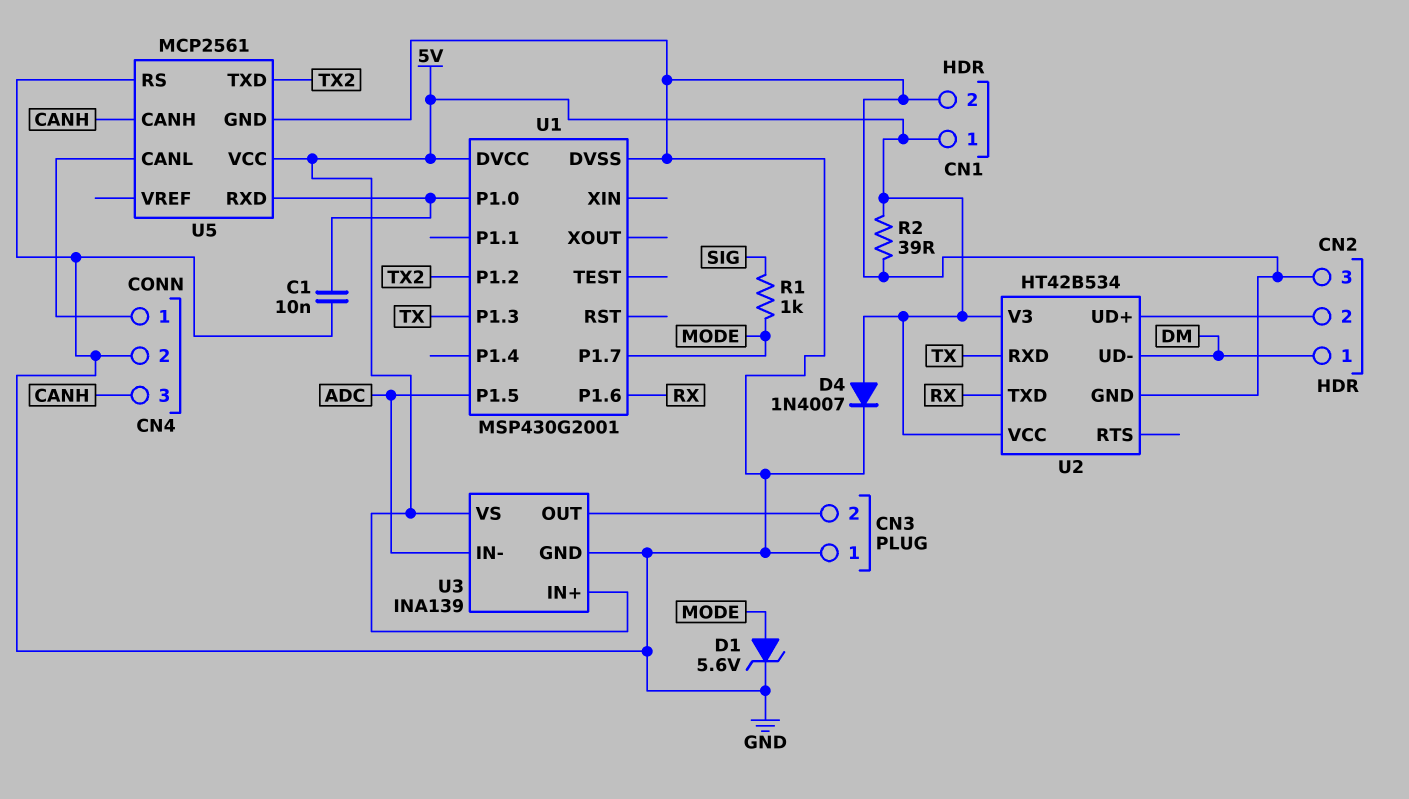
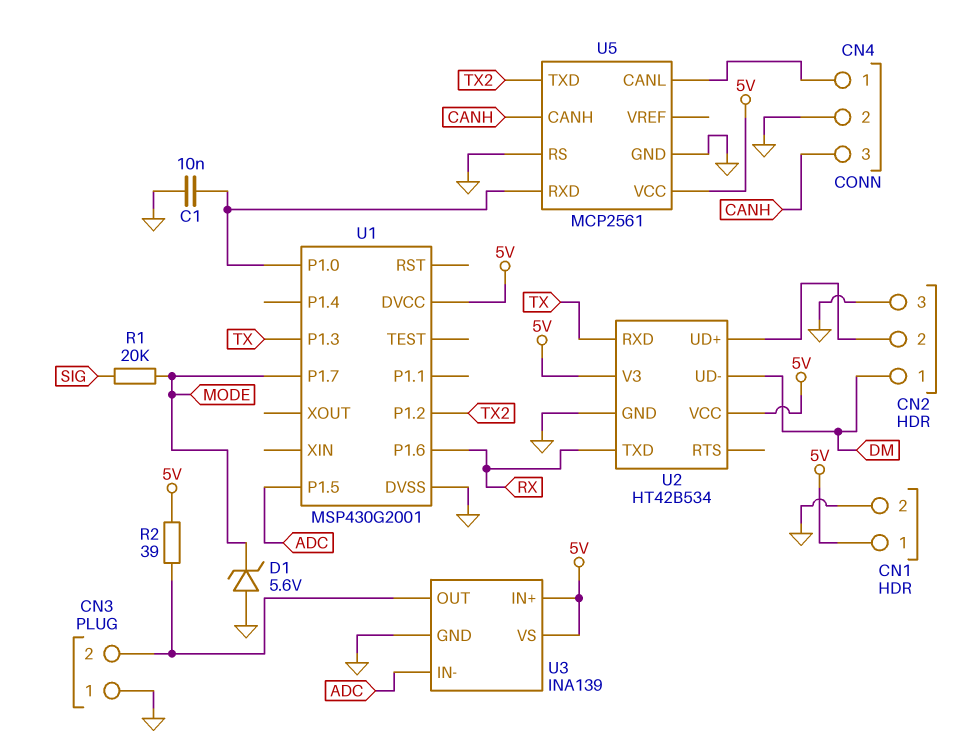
D1: zener 5.6V (A MODE, K GND) -> zener 5.6V (A GND, K MODE)
D4: diode 1N4007 (A 5V, K GND) -> none
R1: 1k (MODE, SIG) -> 20k (MODE, SIG)
R2: 39 (5V, GND) -> 39 (5V, CN3/2)

